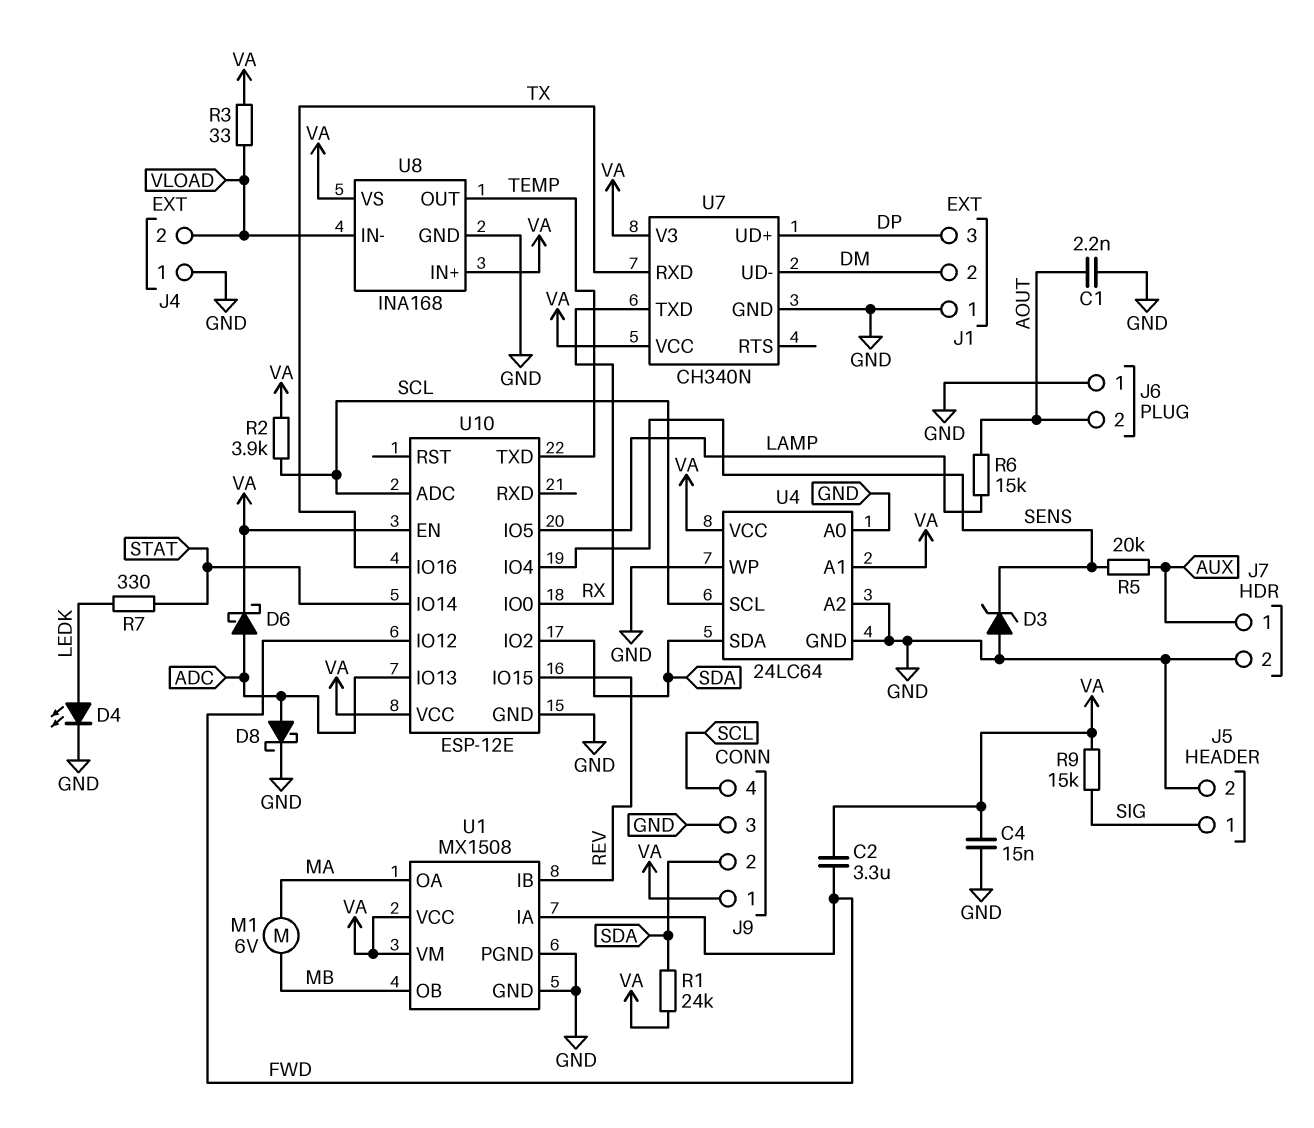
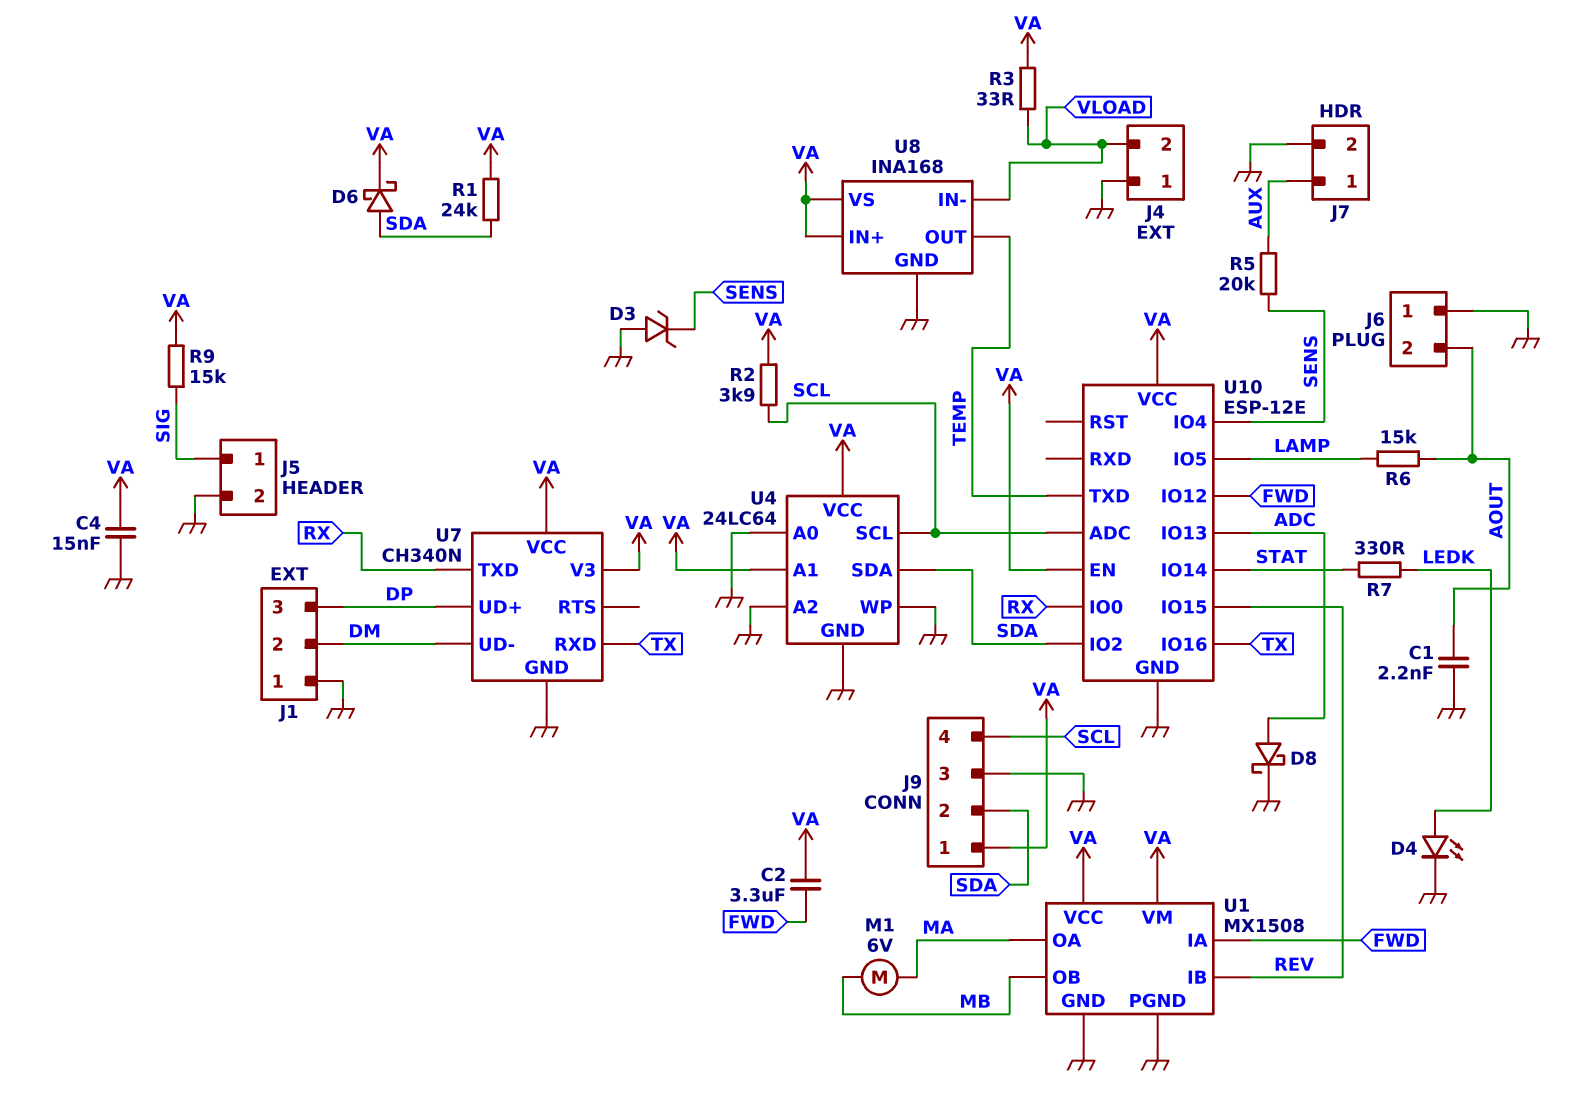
D6: schottky (A ADC, K VA) -> schottky (A SDA, K VA)

